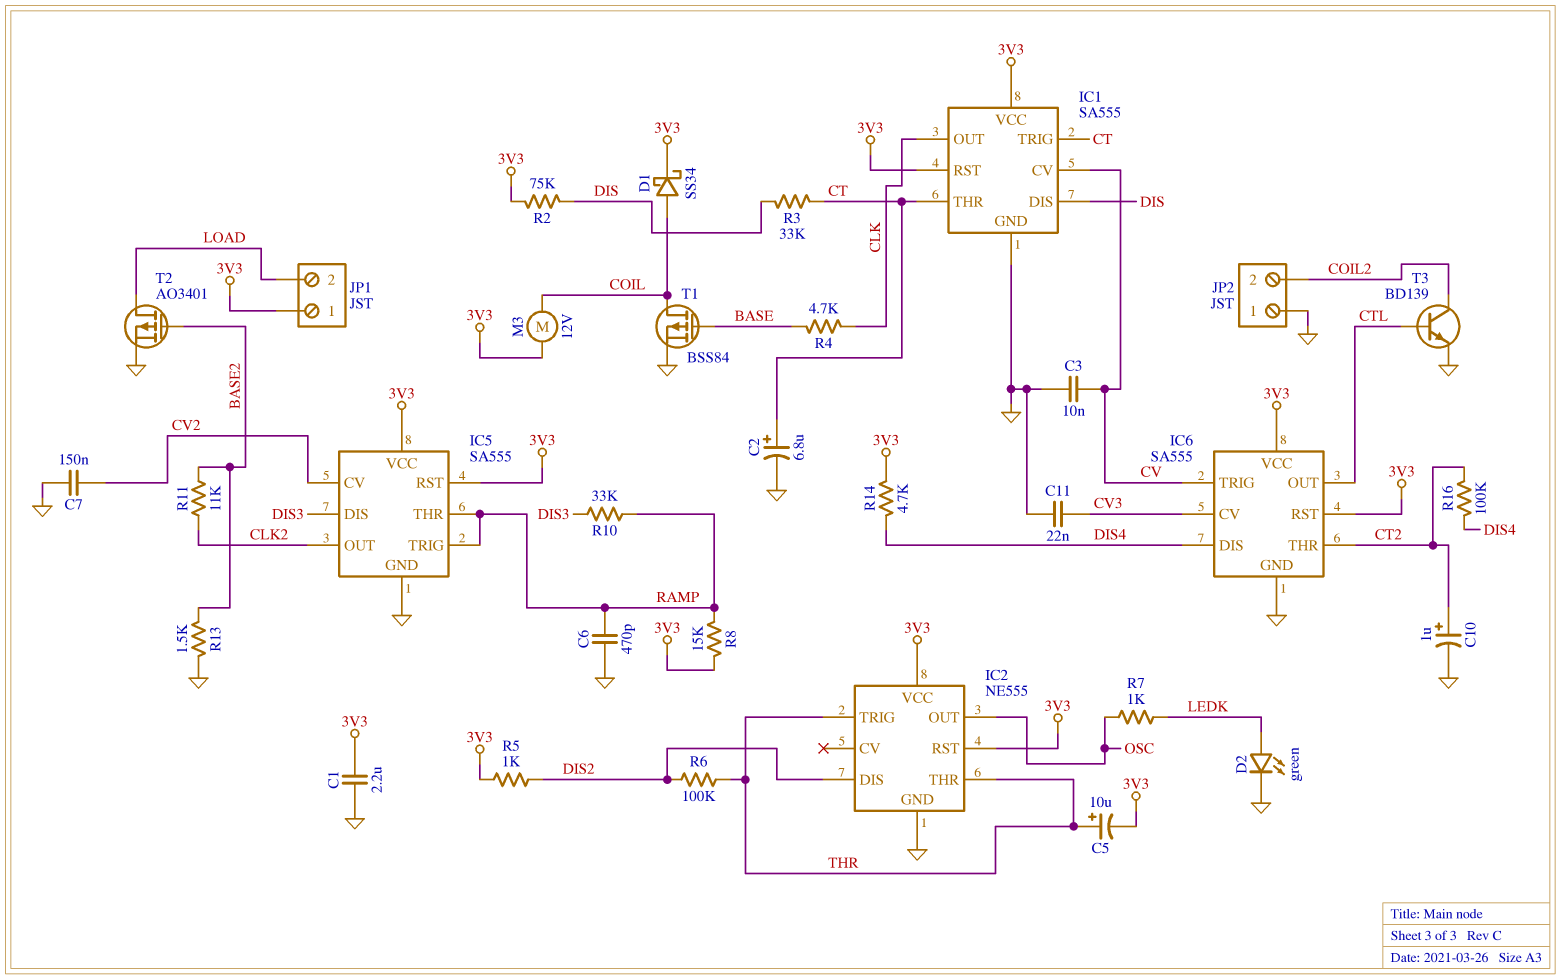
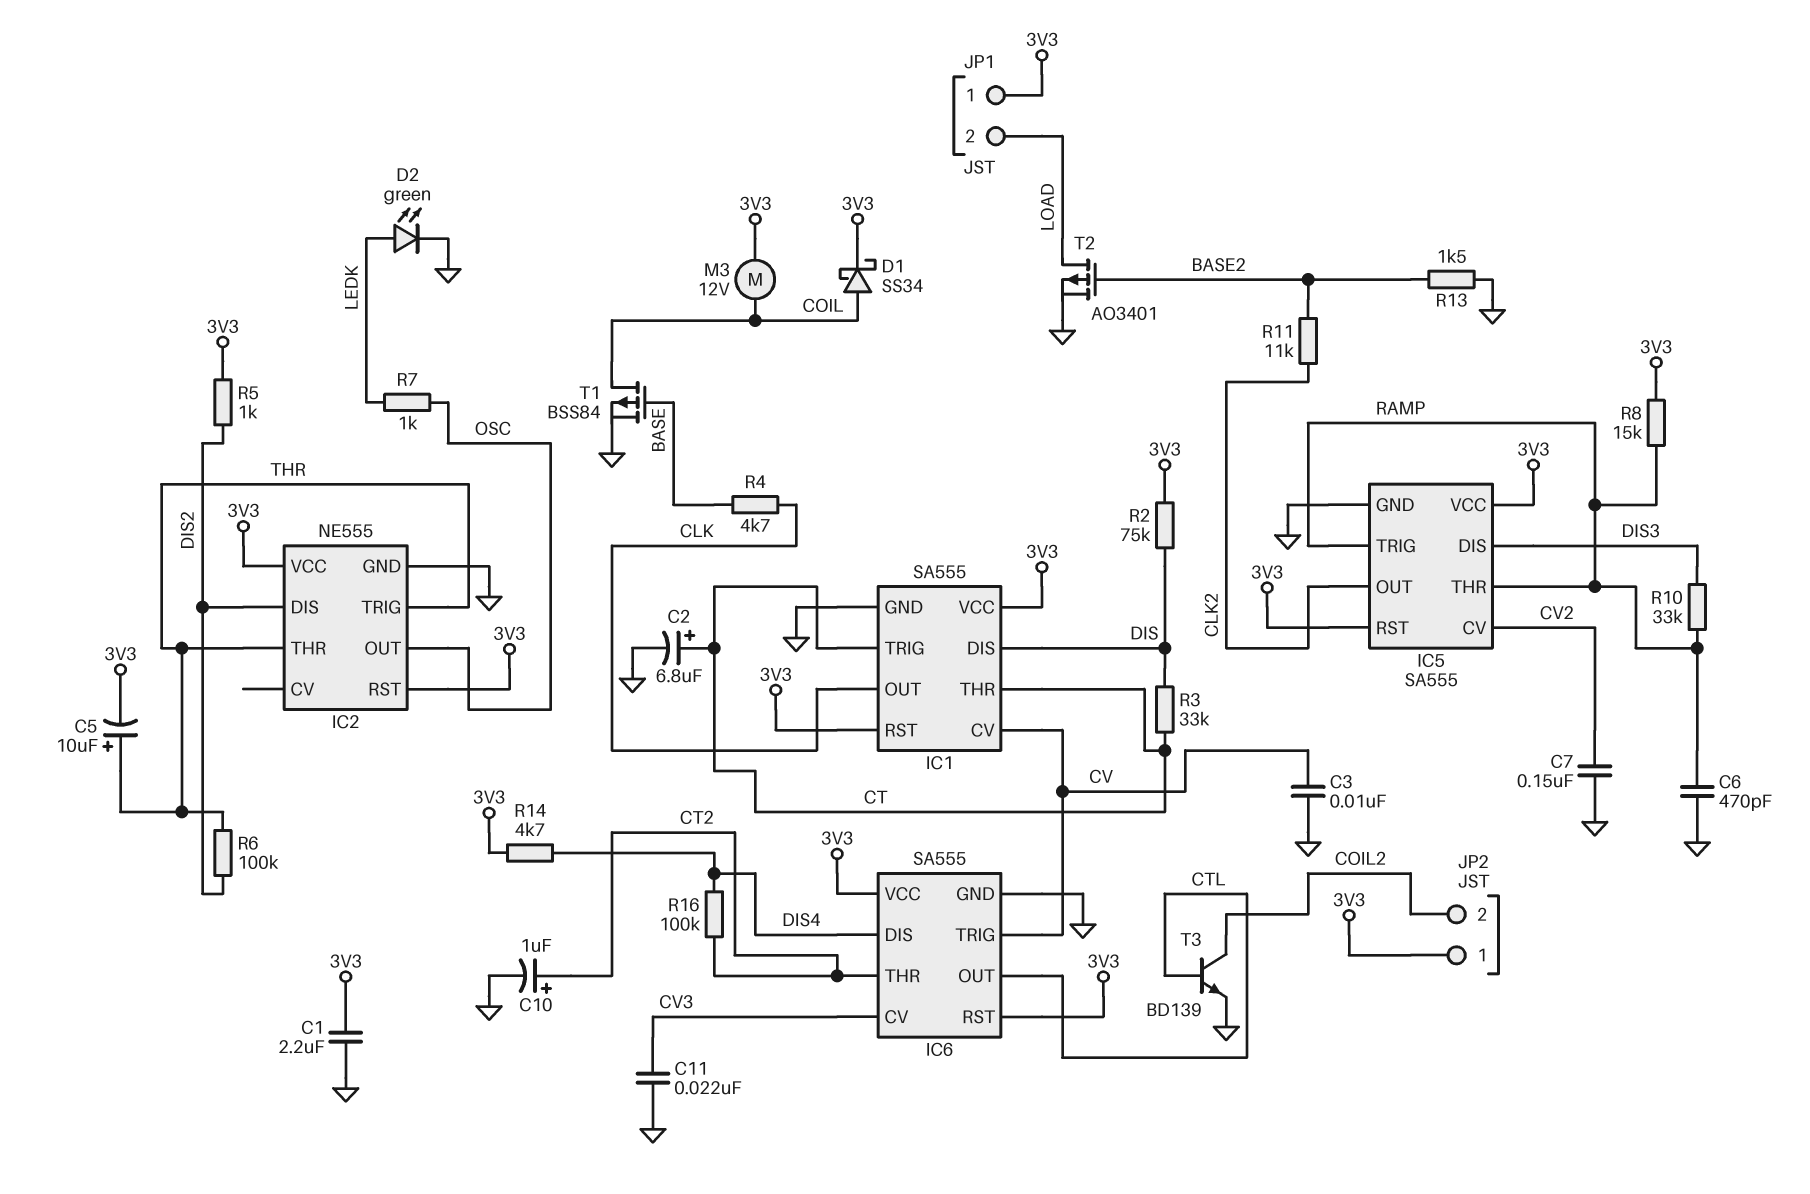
JP2 pin 1: GND -> 3V3

